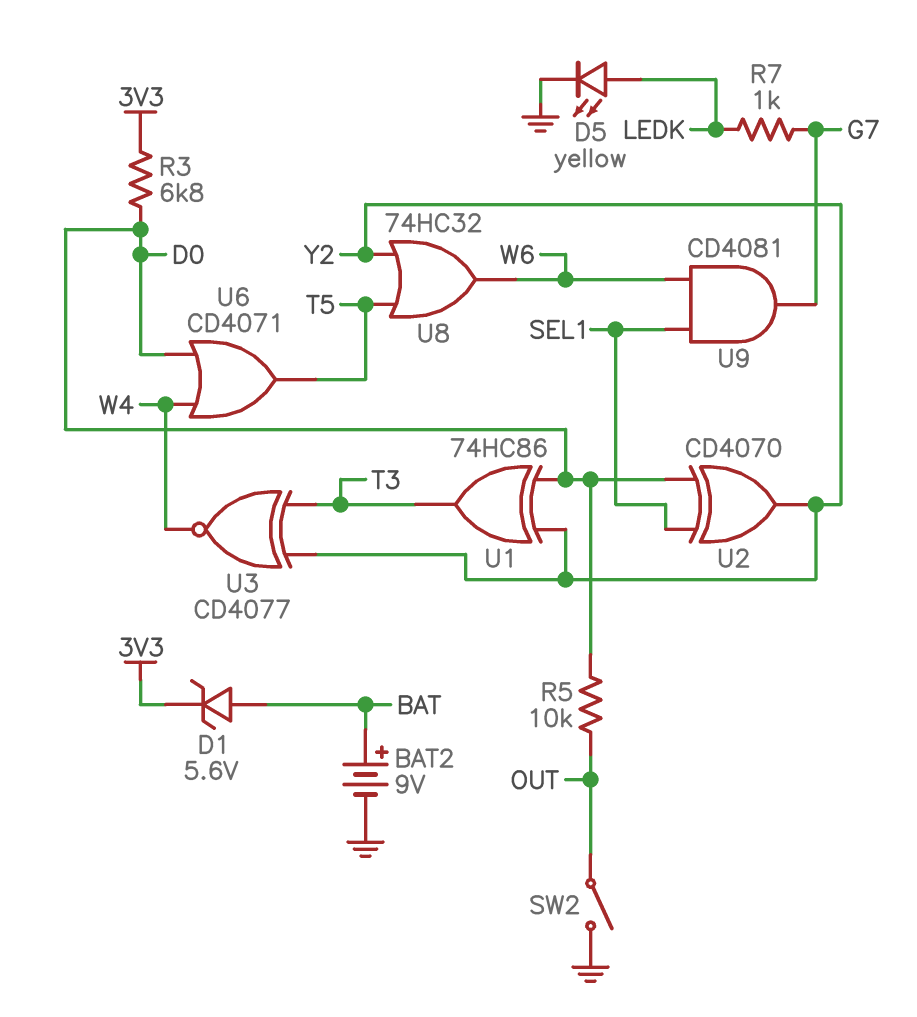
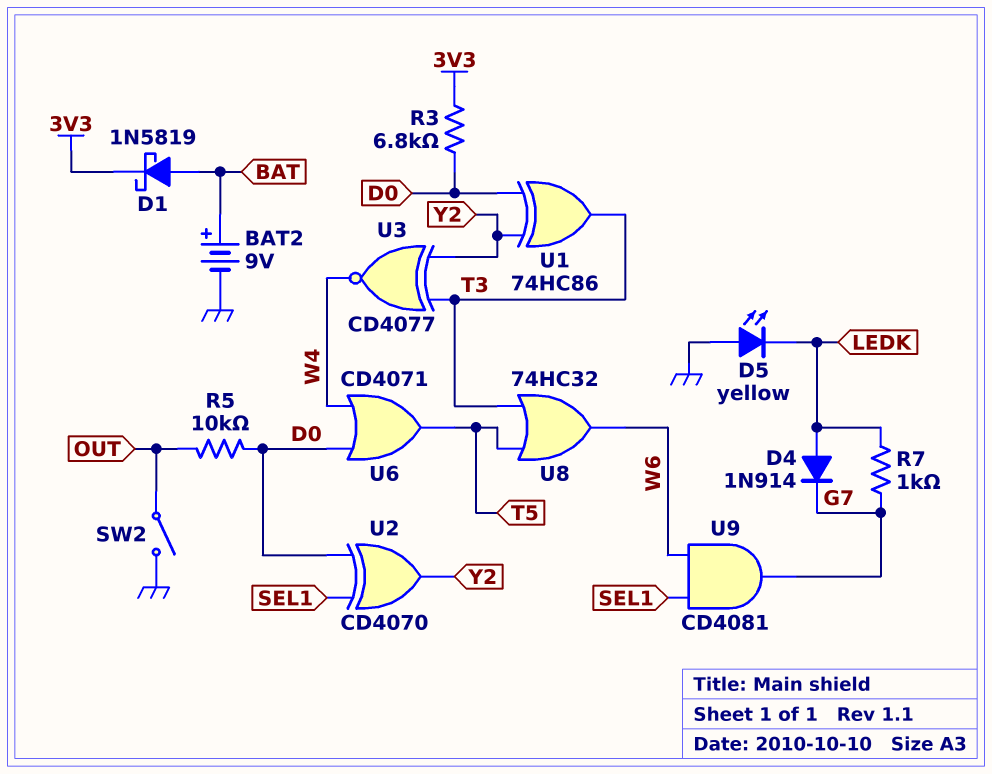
D1: zener 5.6V (A BAT, K 3V3) -> schottky 1N5819 (A BAT, K 3V3)
D4: none -> diode 1N914 (A LEDK, K G7)
D5: LED yellow (A LEDK, K GND) -> LED yellow (A GND, K LEDK)
U8: OR 74HC32 (in T5, in Y2, out W6) -> OR 74HC32 (in T3, in T5, out W6)

